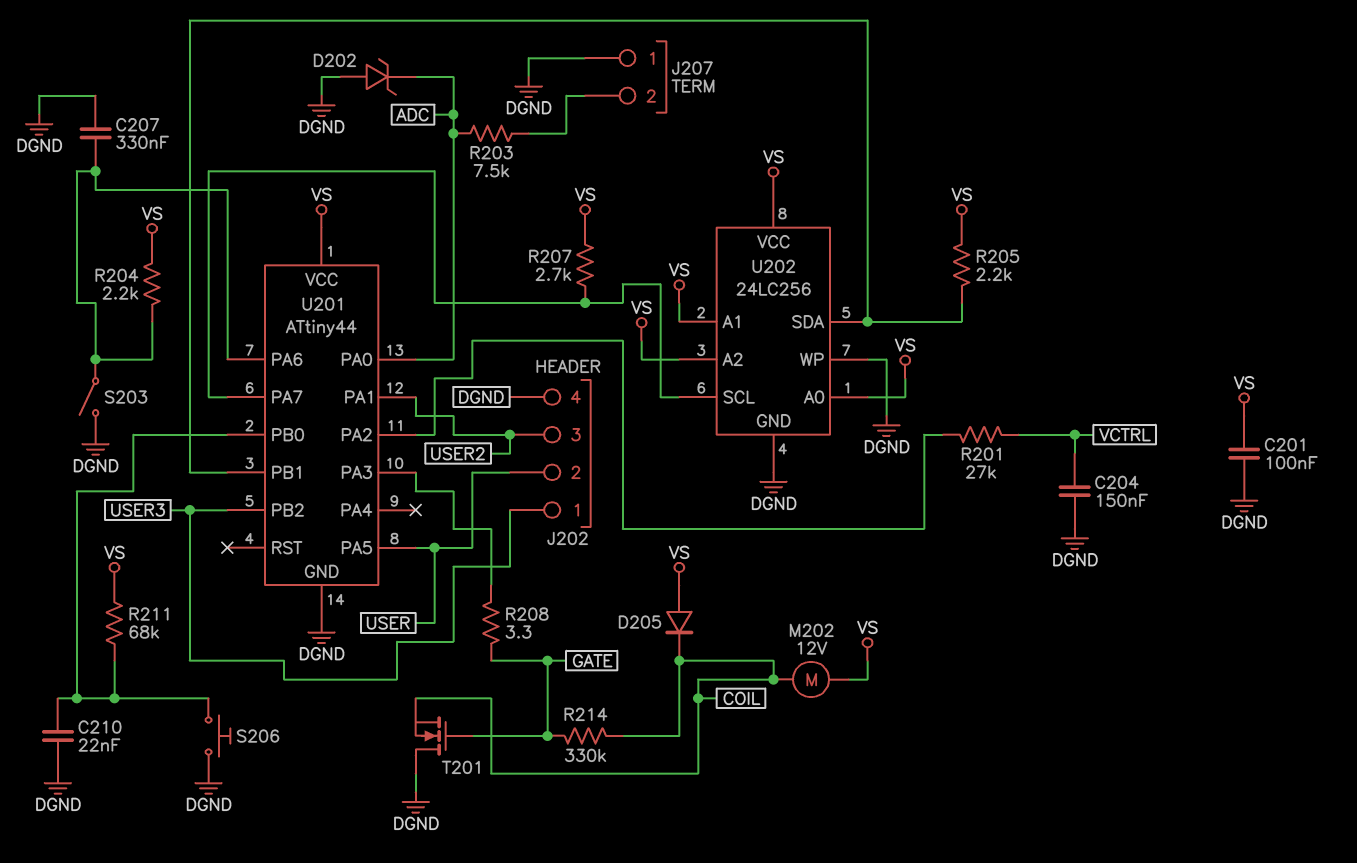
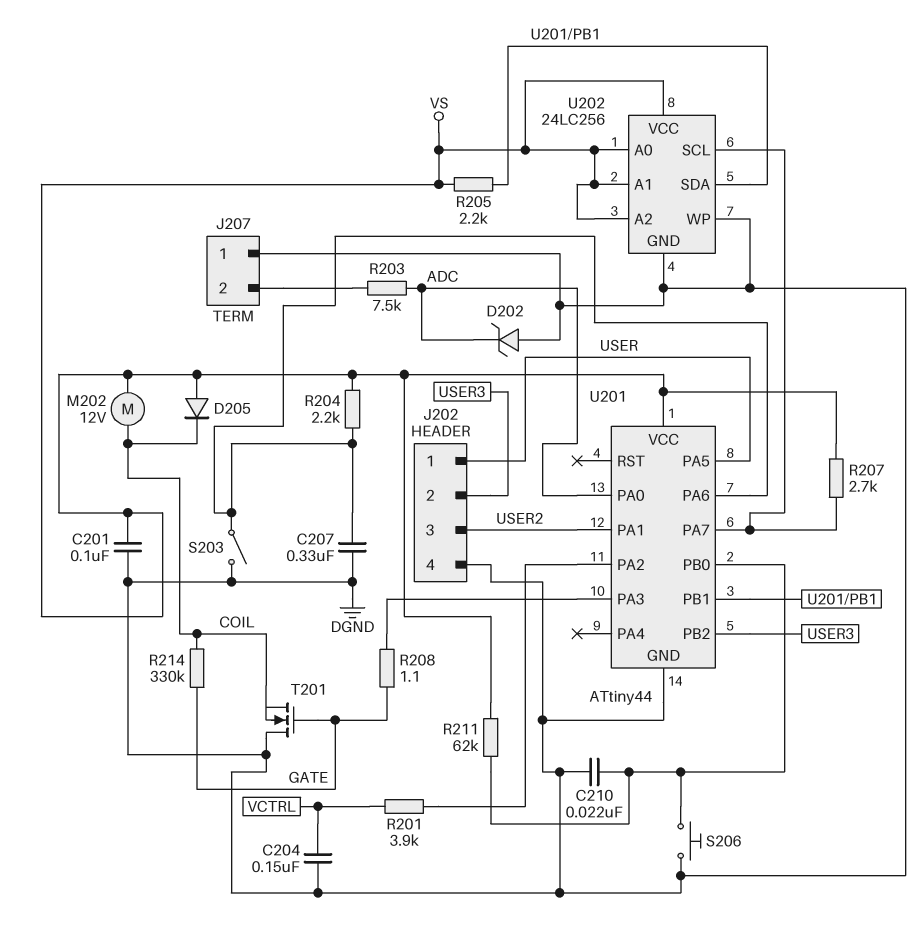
J202 pin 1: USER3 -> USER
J202 pin 2: USER -> USER3
R201: 27k (U201/PA2, VCTRL) -> 3.9k (U201/PA2, VCTRL)
R208: 3.3 (GATE, U201/PA3) -> 1.1 (GATE, U201/PA3)
R211: 68k (U201/PB0, VS) -> 62k (U201/PB0, VS)

